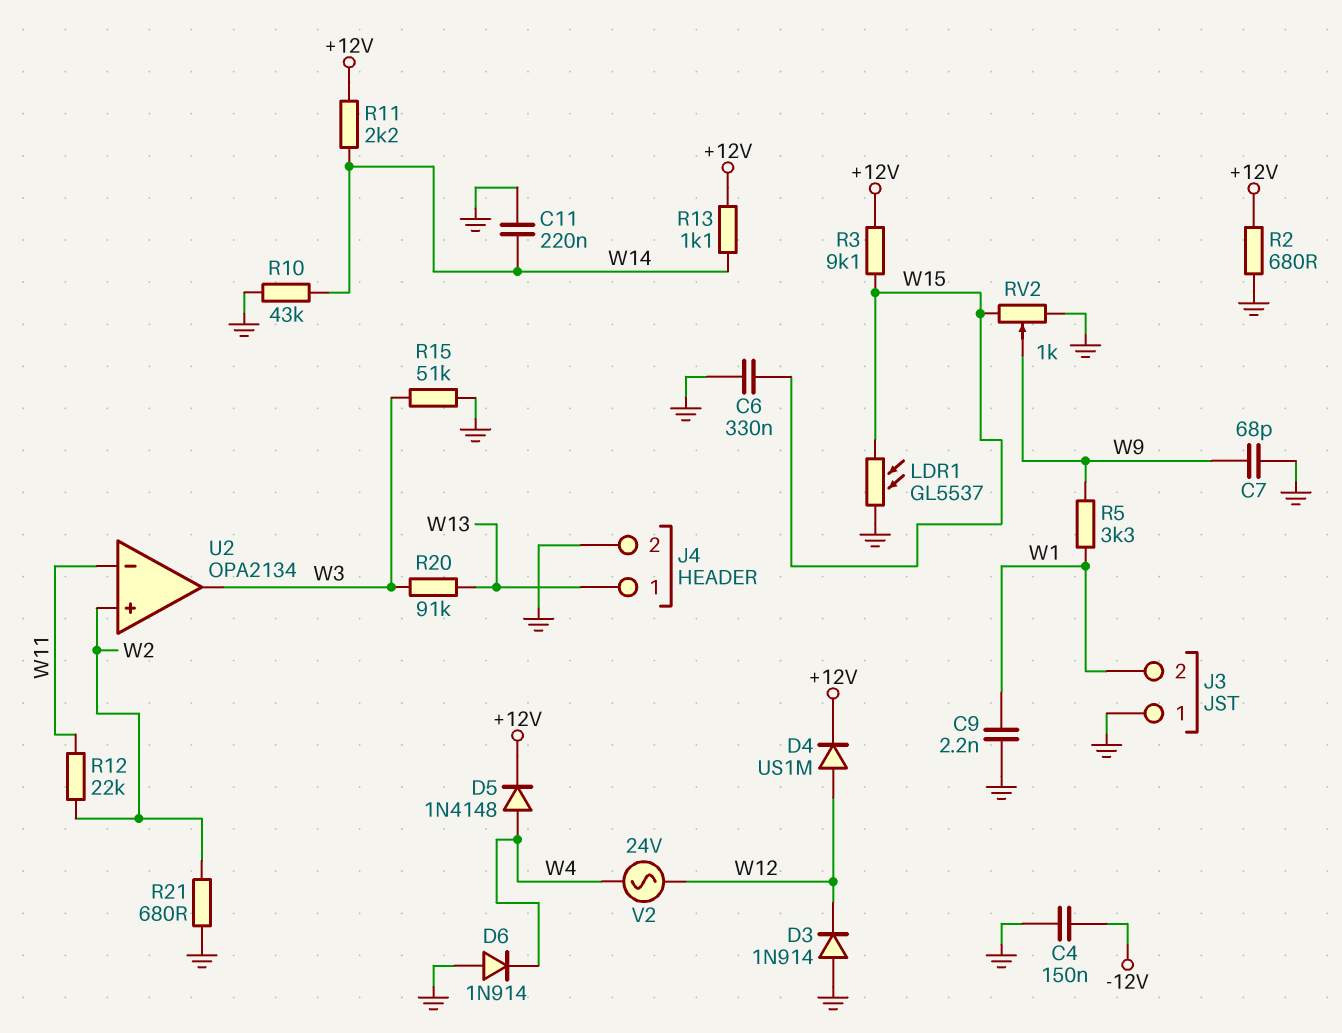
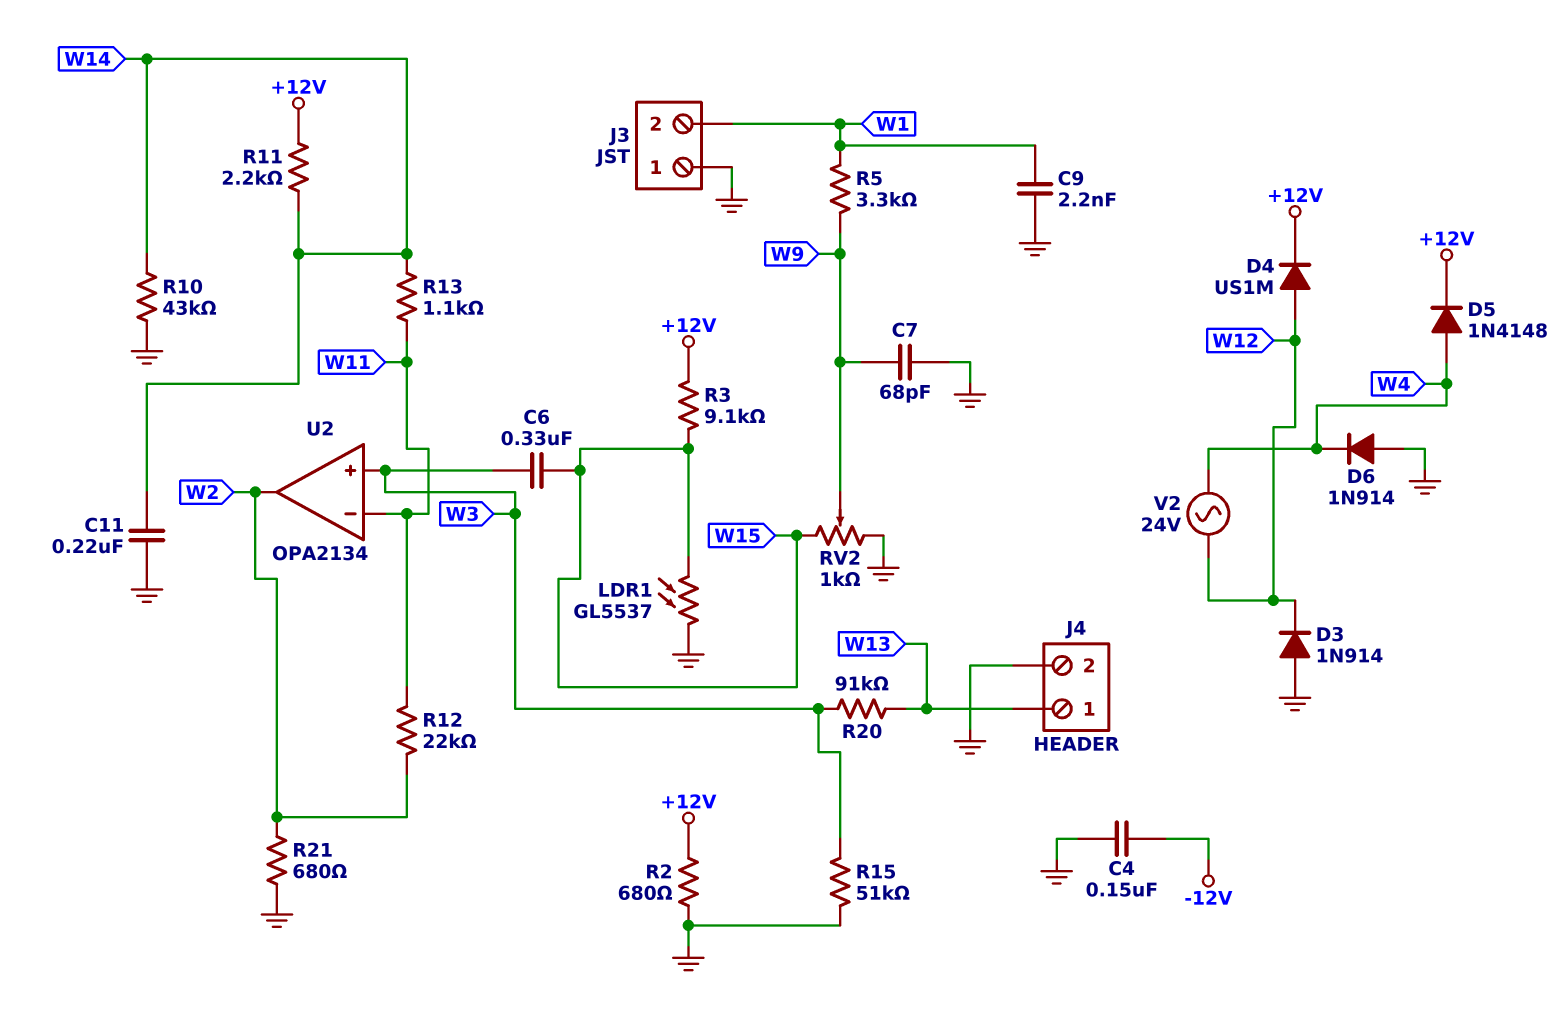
C6: 330nF (GND, W15) -> 330nF (W3, W15)
R13: 1.1k (+12V, W14) -> 1.1k (W11, W14)
U2 pin in+: W2 -> W3
U2 pin out: W3 -> W2

